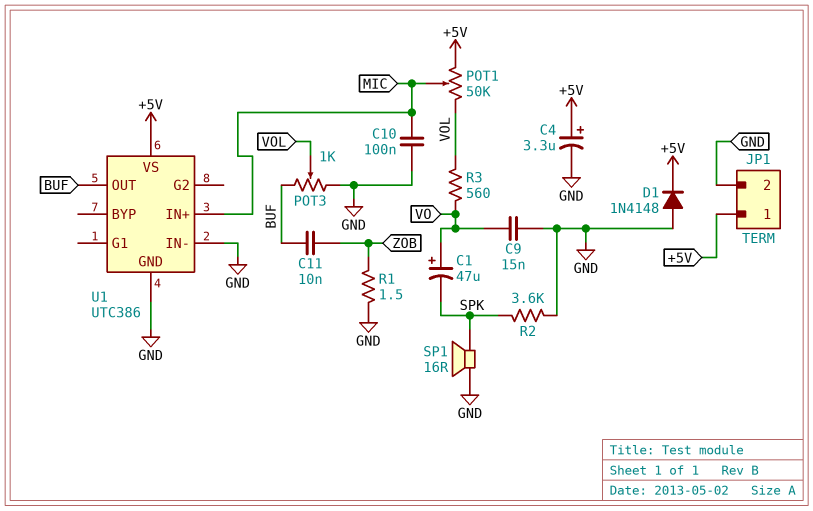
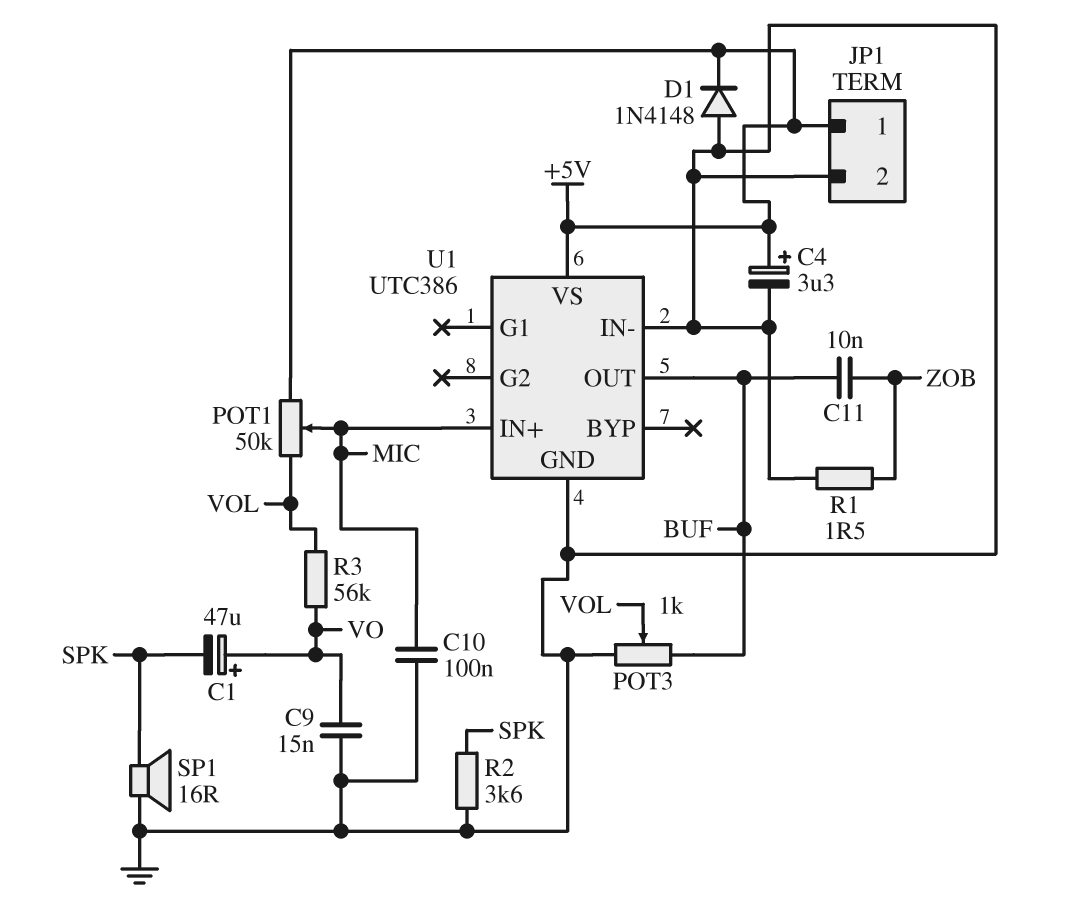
R3: 560 (VO, VOL) -> 56k (VO, VOL)

